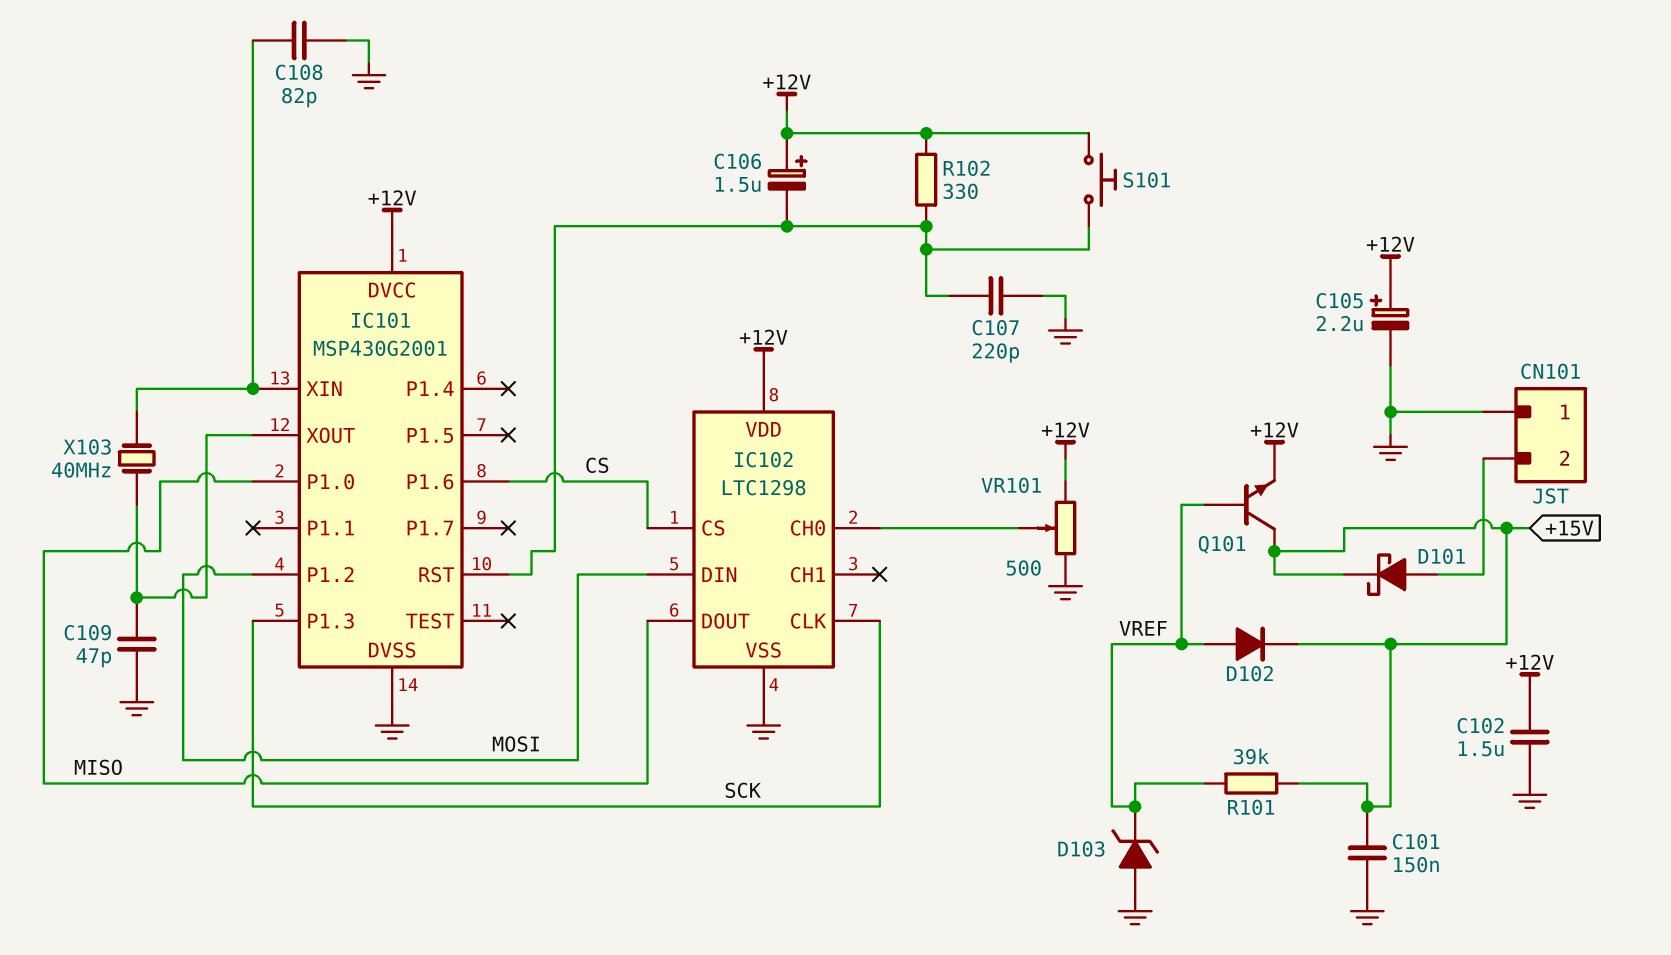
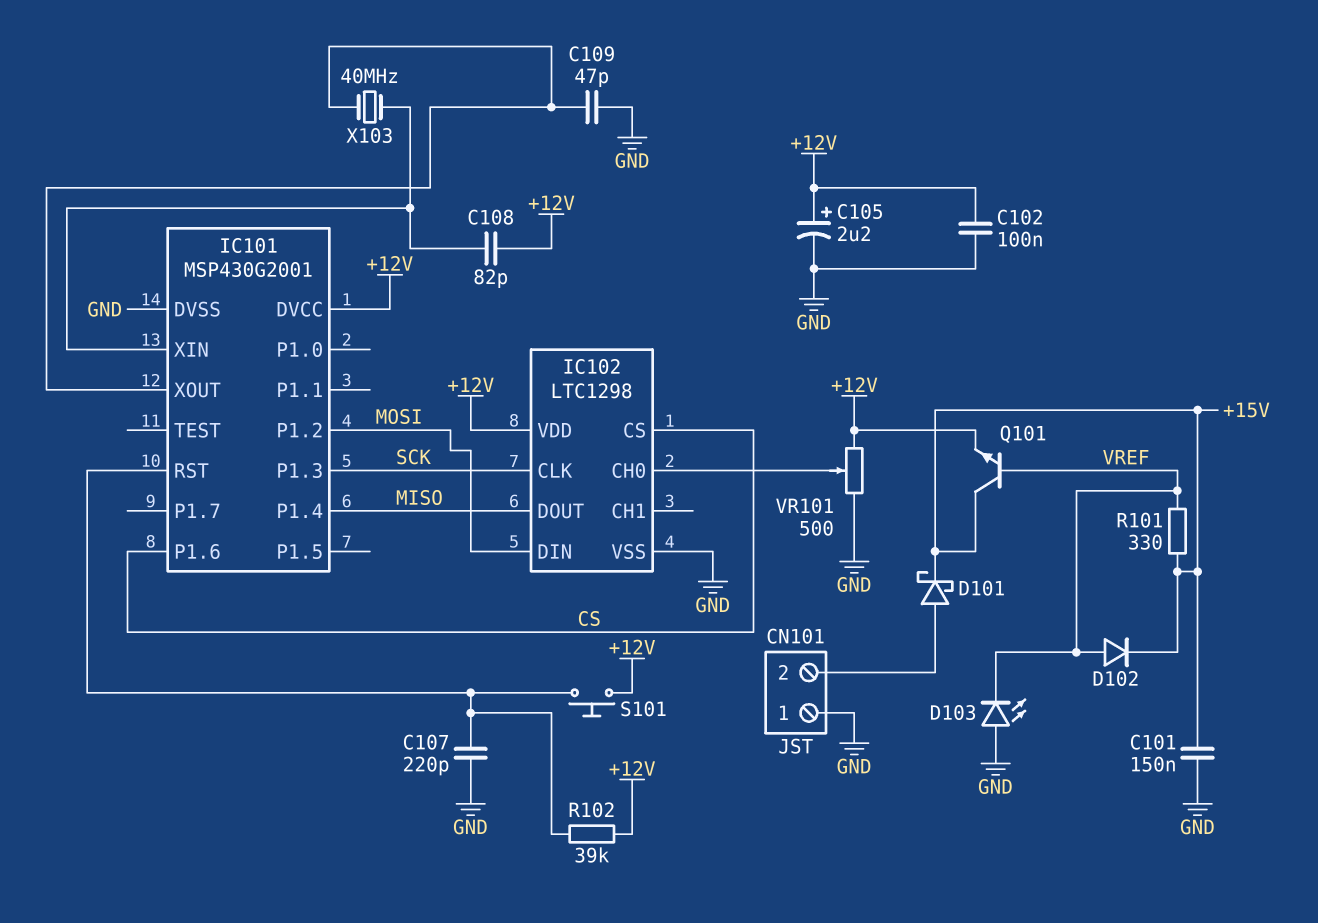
C102: 1.5uF (+12V, GND) -> 100nF (+12V, GND)
C106: 1.5uF (plus +12V, minus IC101/RST) -> none
C108: 82pF (GND, IC101/XIN) -> 82pF (+12V, IC101/XIN)
D103: zener (A GND, K VREF) -> LED (A GND, K VREF)
IC101 pin P1.0: MISO -> none
IC101 pin P1.4: none -> MISO
R101: 39k (+15V, VREF) -> 330 (+15V, VREF)
R102: 330 (+12V, IC101/RST) -> 39k (+12V, IC101/RST)

